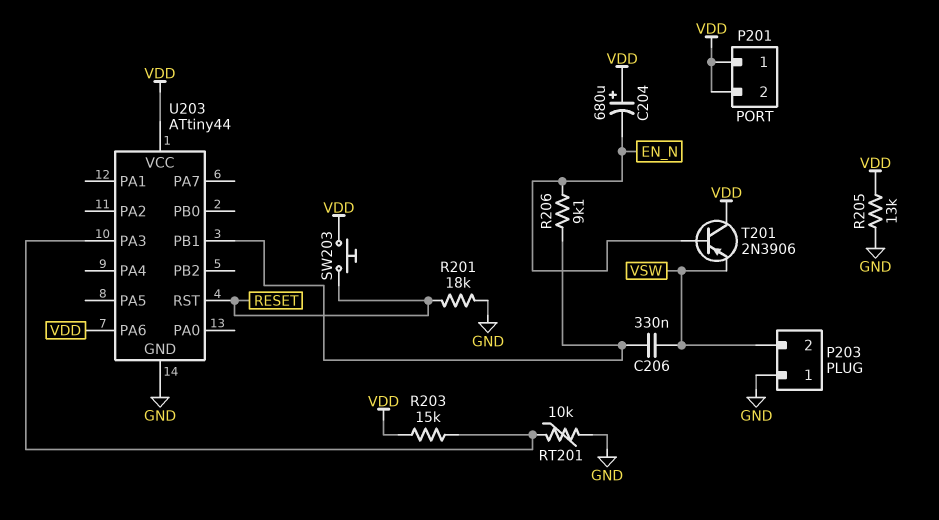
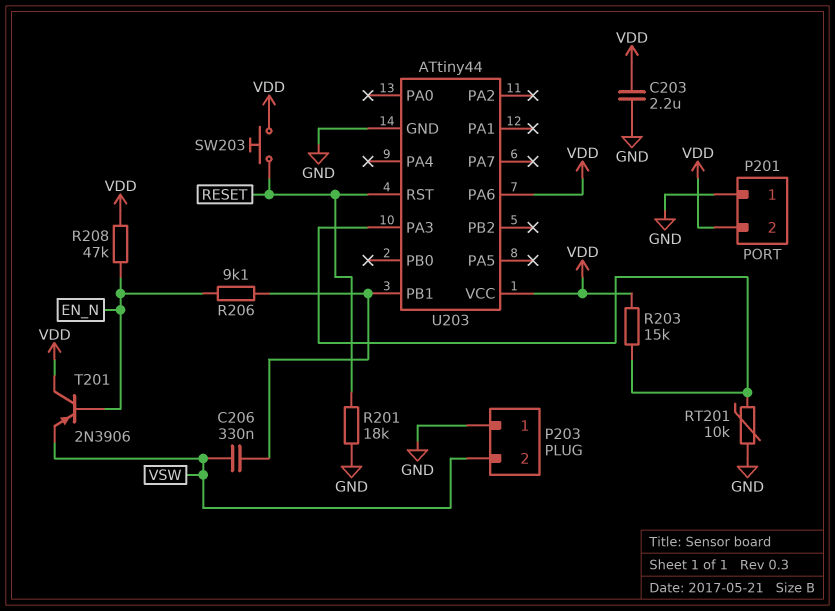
C203: none -> 2.2uF (GND, VDD)
C204: 680uF (plus VDD, minus EN_N) -> none
P201 pin 1: VDD -> GND
R205: 13k (GND, VDD) -> none
R208: none -> 47k (EN_N, VDD)

